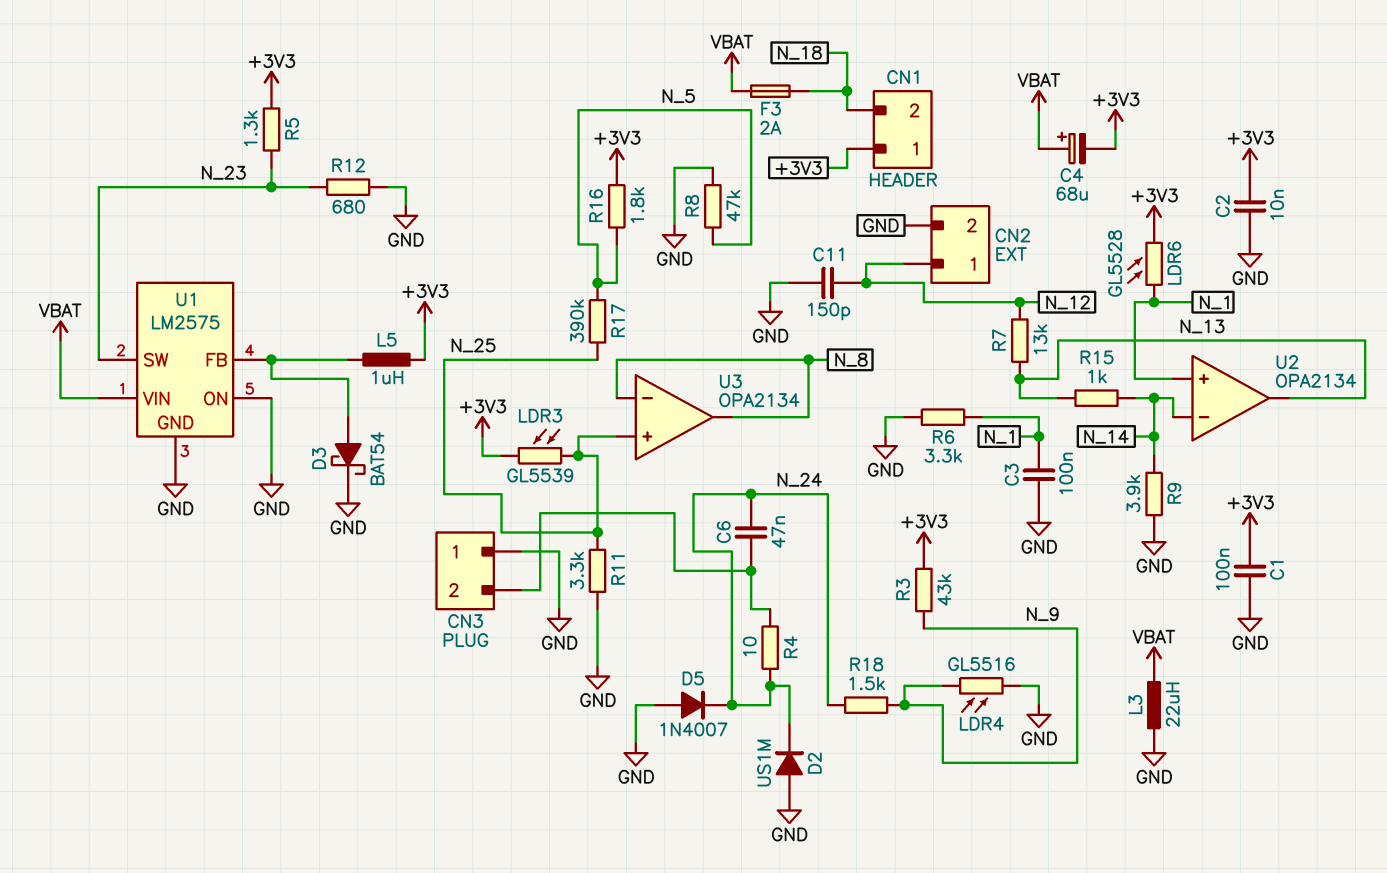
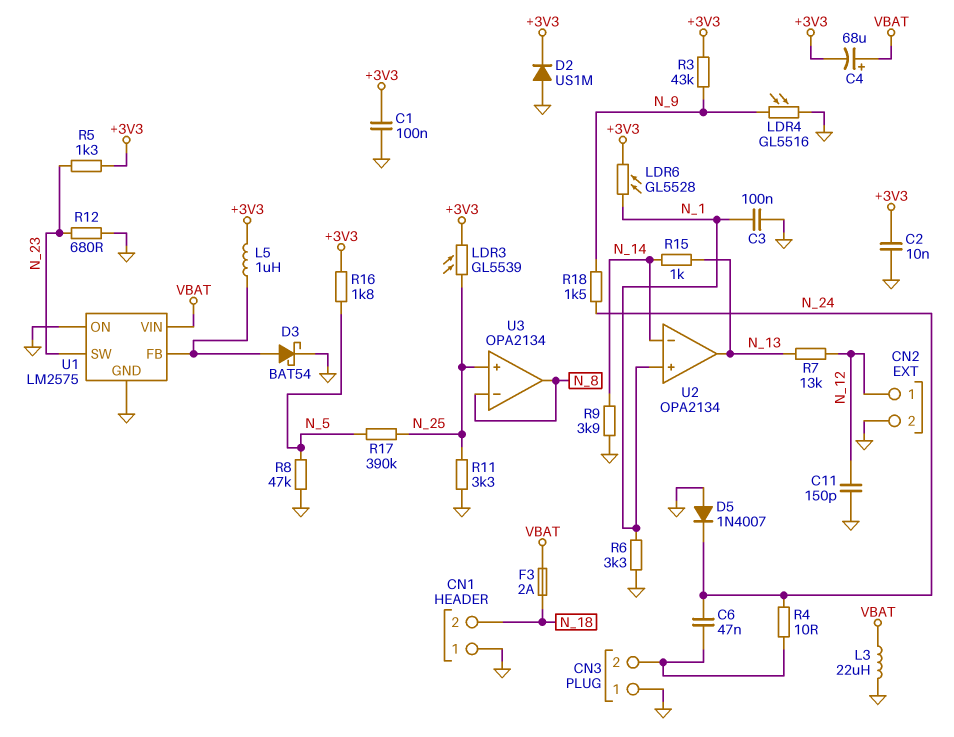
CN1 pin 1: +3V3 -> GND
D2: diode US1M (A GND, K N_24) -> diode US1M (A GND, K +3V3)

